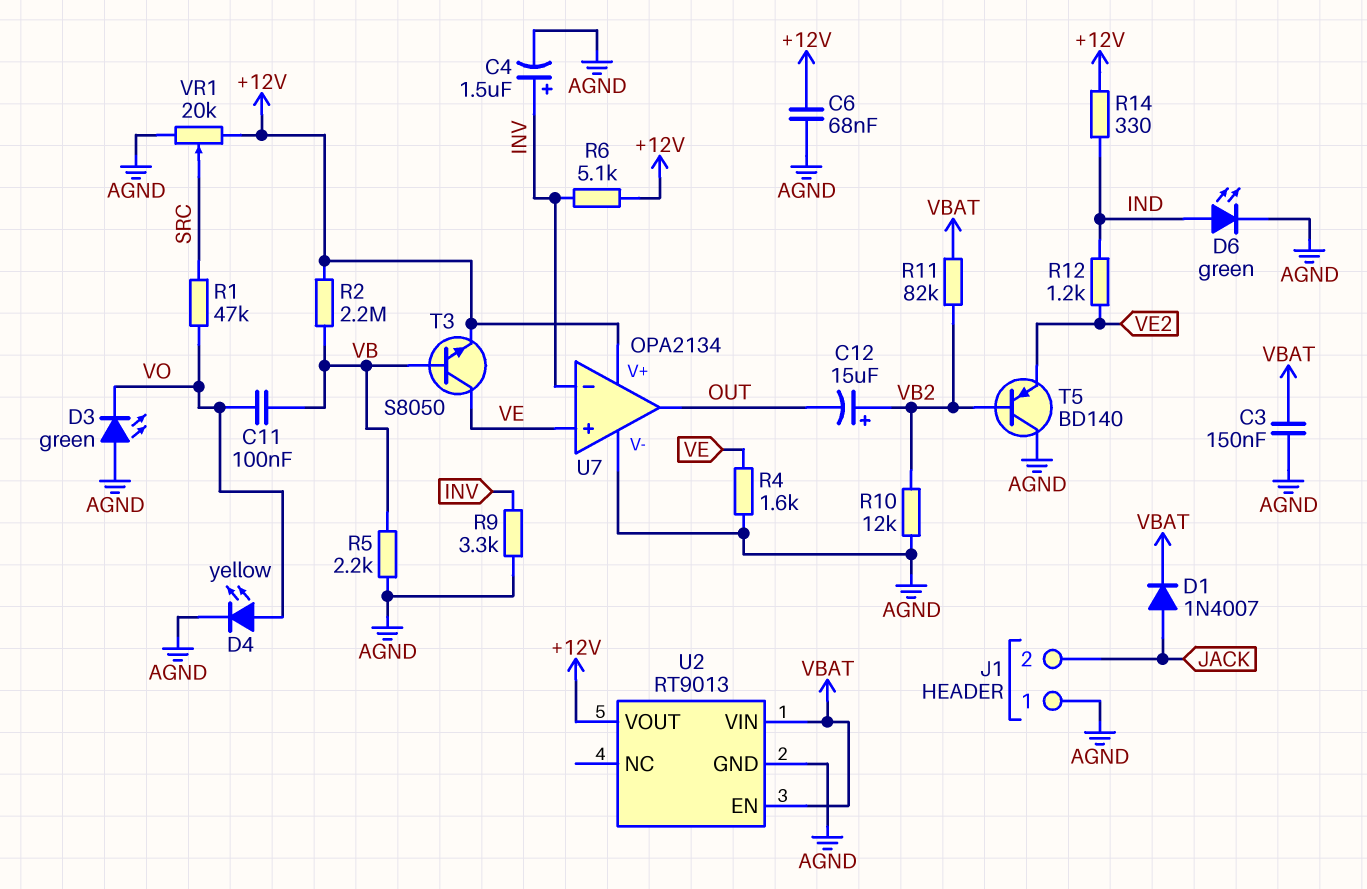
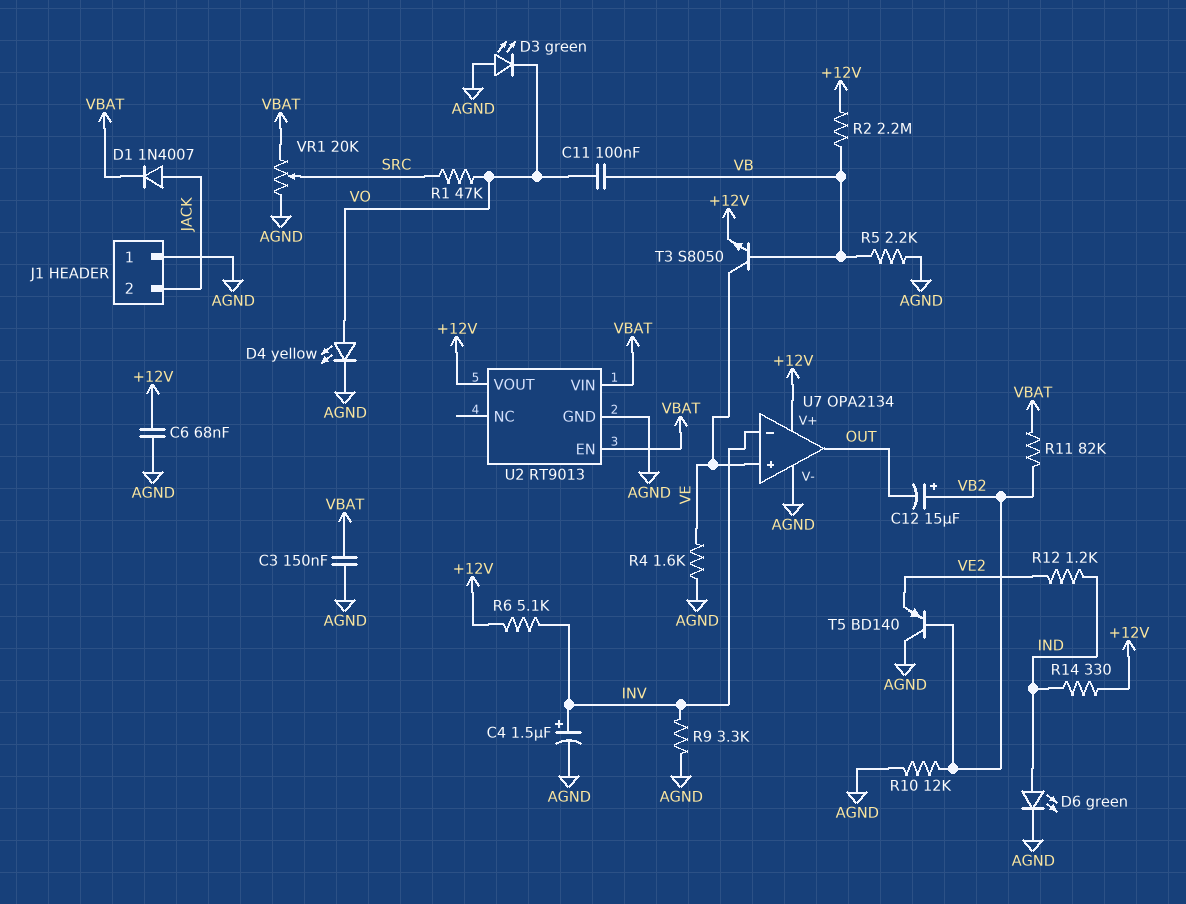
VR1: 20k (+12V, AGND, wiper SRC) -> 20k (AGND, VBAT, wiper SRC)

